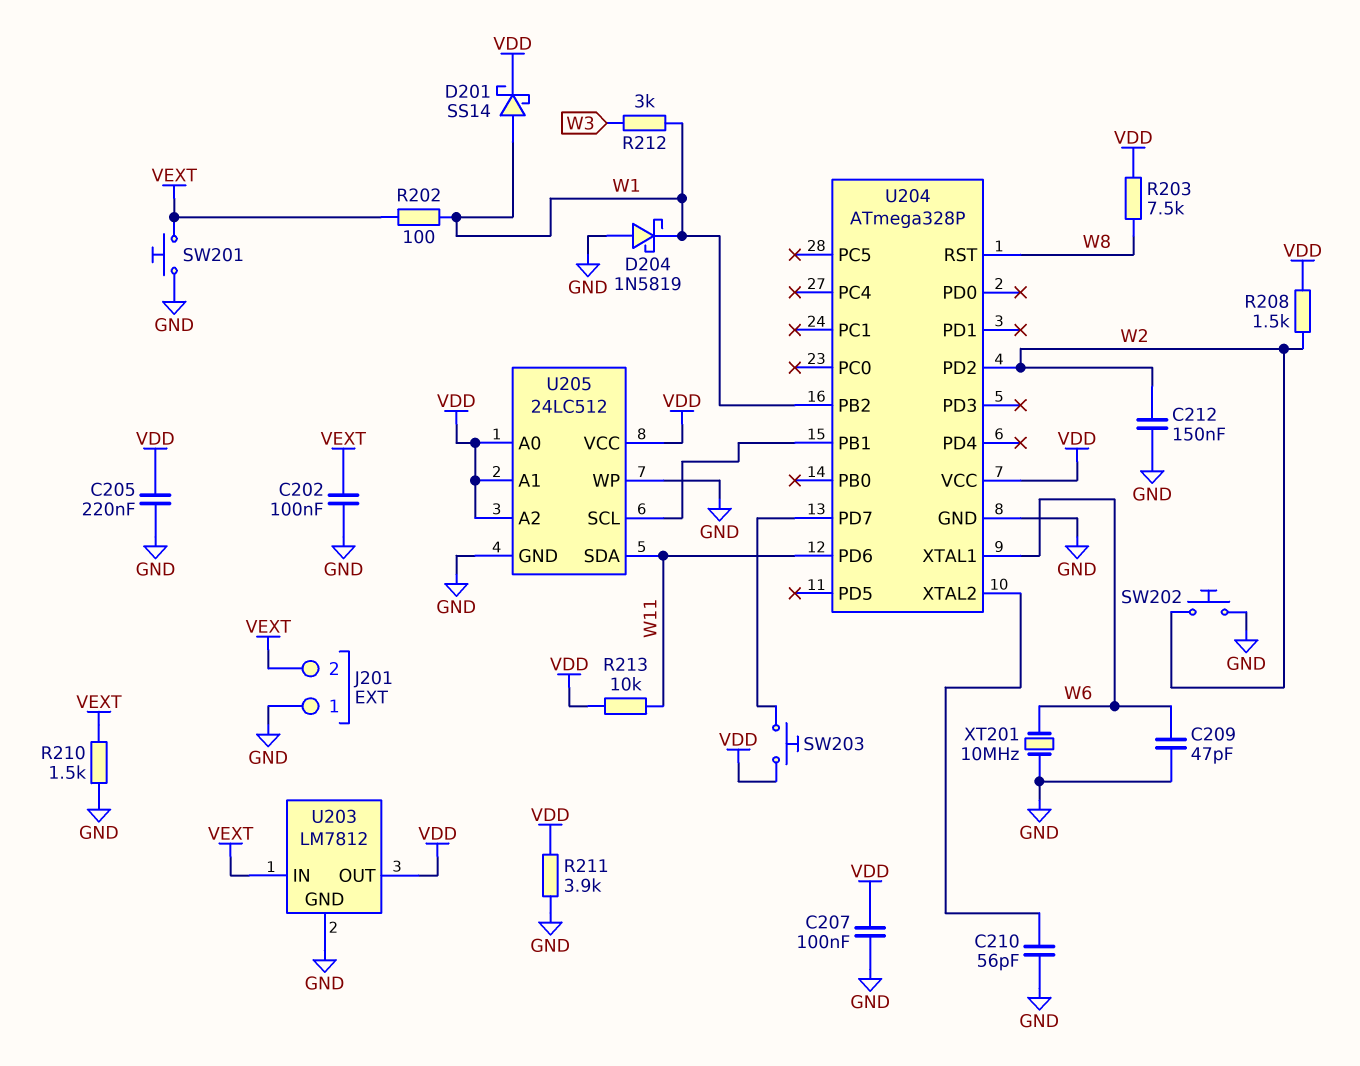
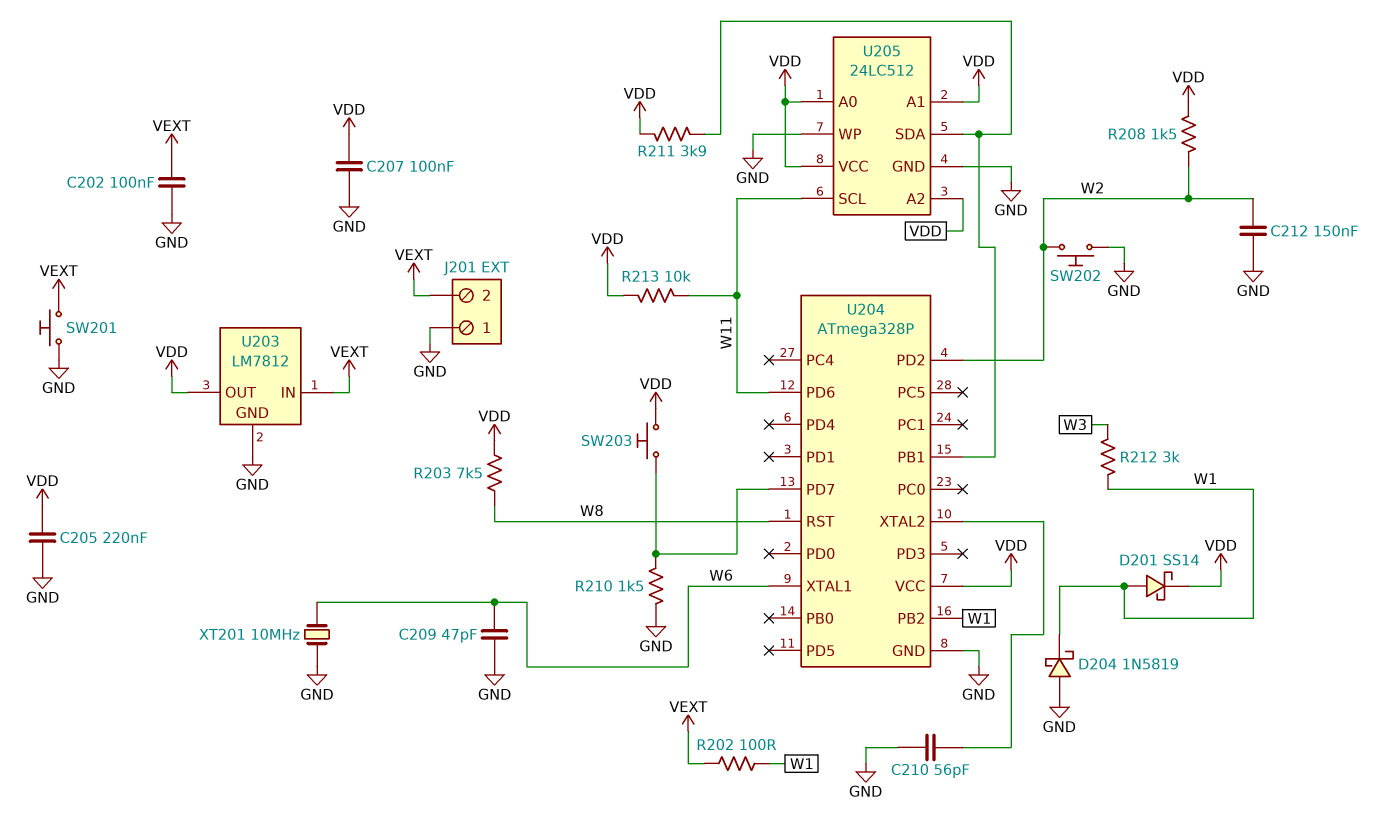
R210: 1.5k (GND, VEXT) -> 1.5k (GND, U204/PD7)
R211: 3.9k (GND, VDD) -> 3.9k (U204/PB1, VDD)
U205 pin SCL: U204/PB1 -> W11
U205 pin SDA: W11 -> U204/PB1

